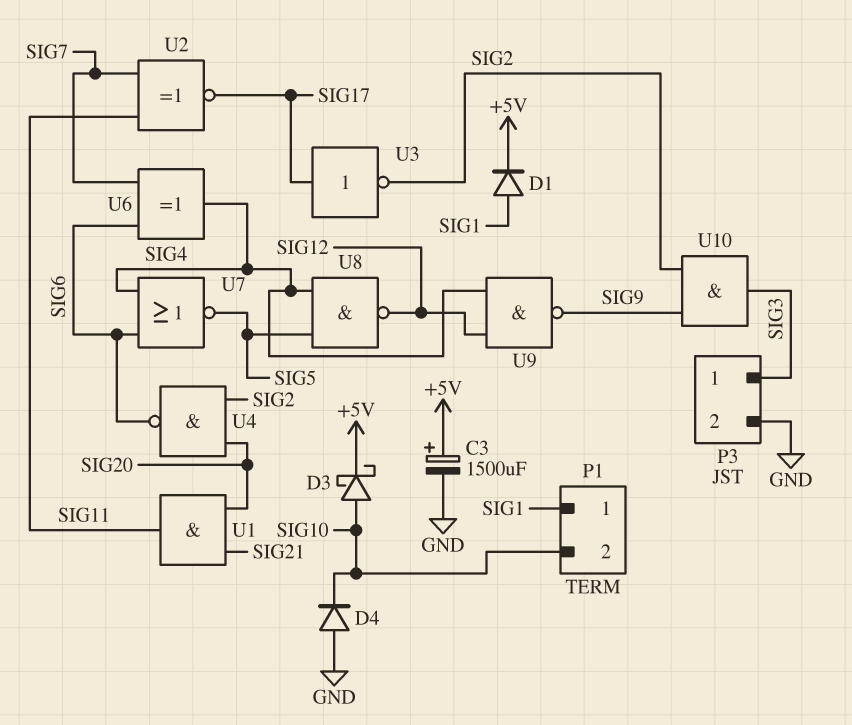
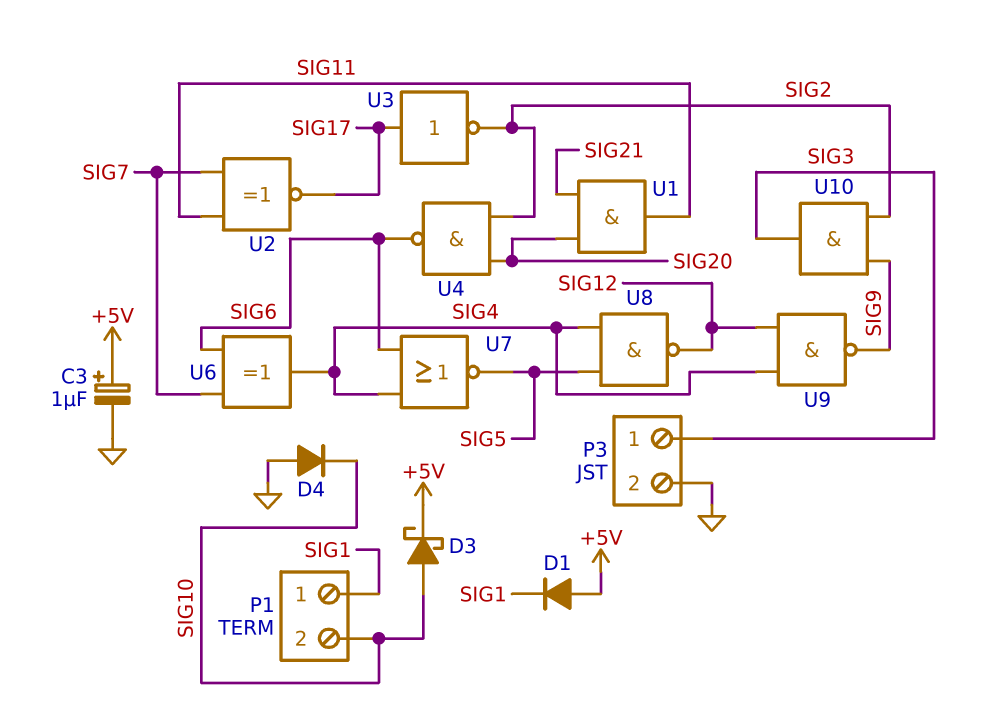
C3: 1500uF (plus +5V, minus GND) -> 1uF (plus +5V, minus GND)
D1: diode (A SIG1, K +5V) -> diode (A +5V, K SIG1)

